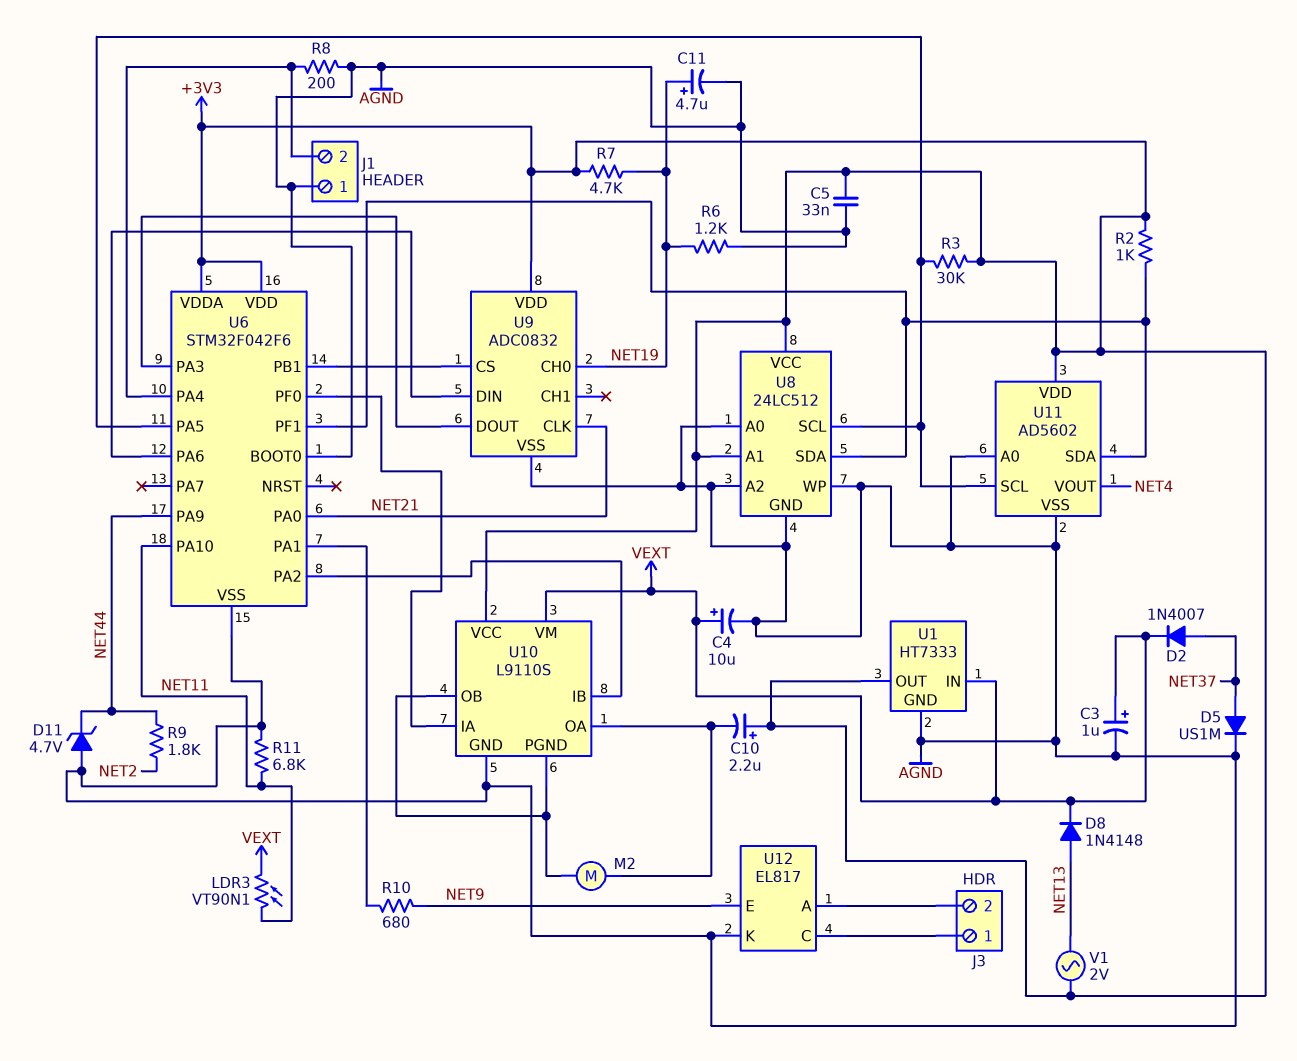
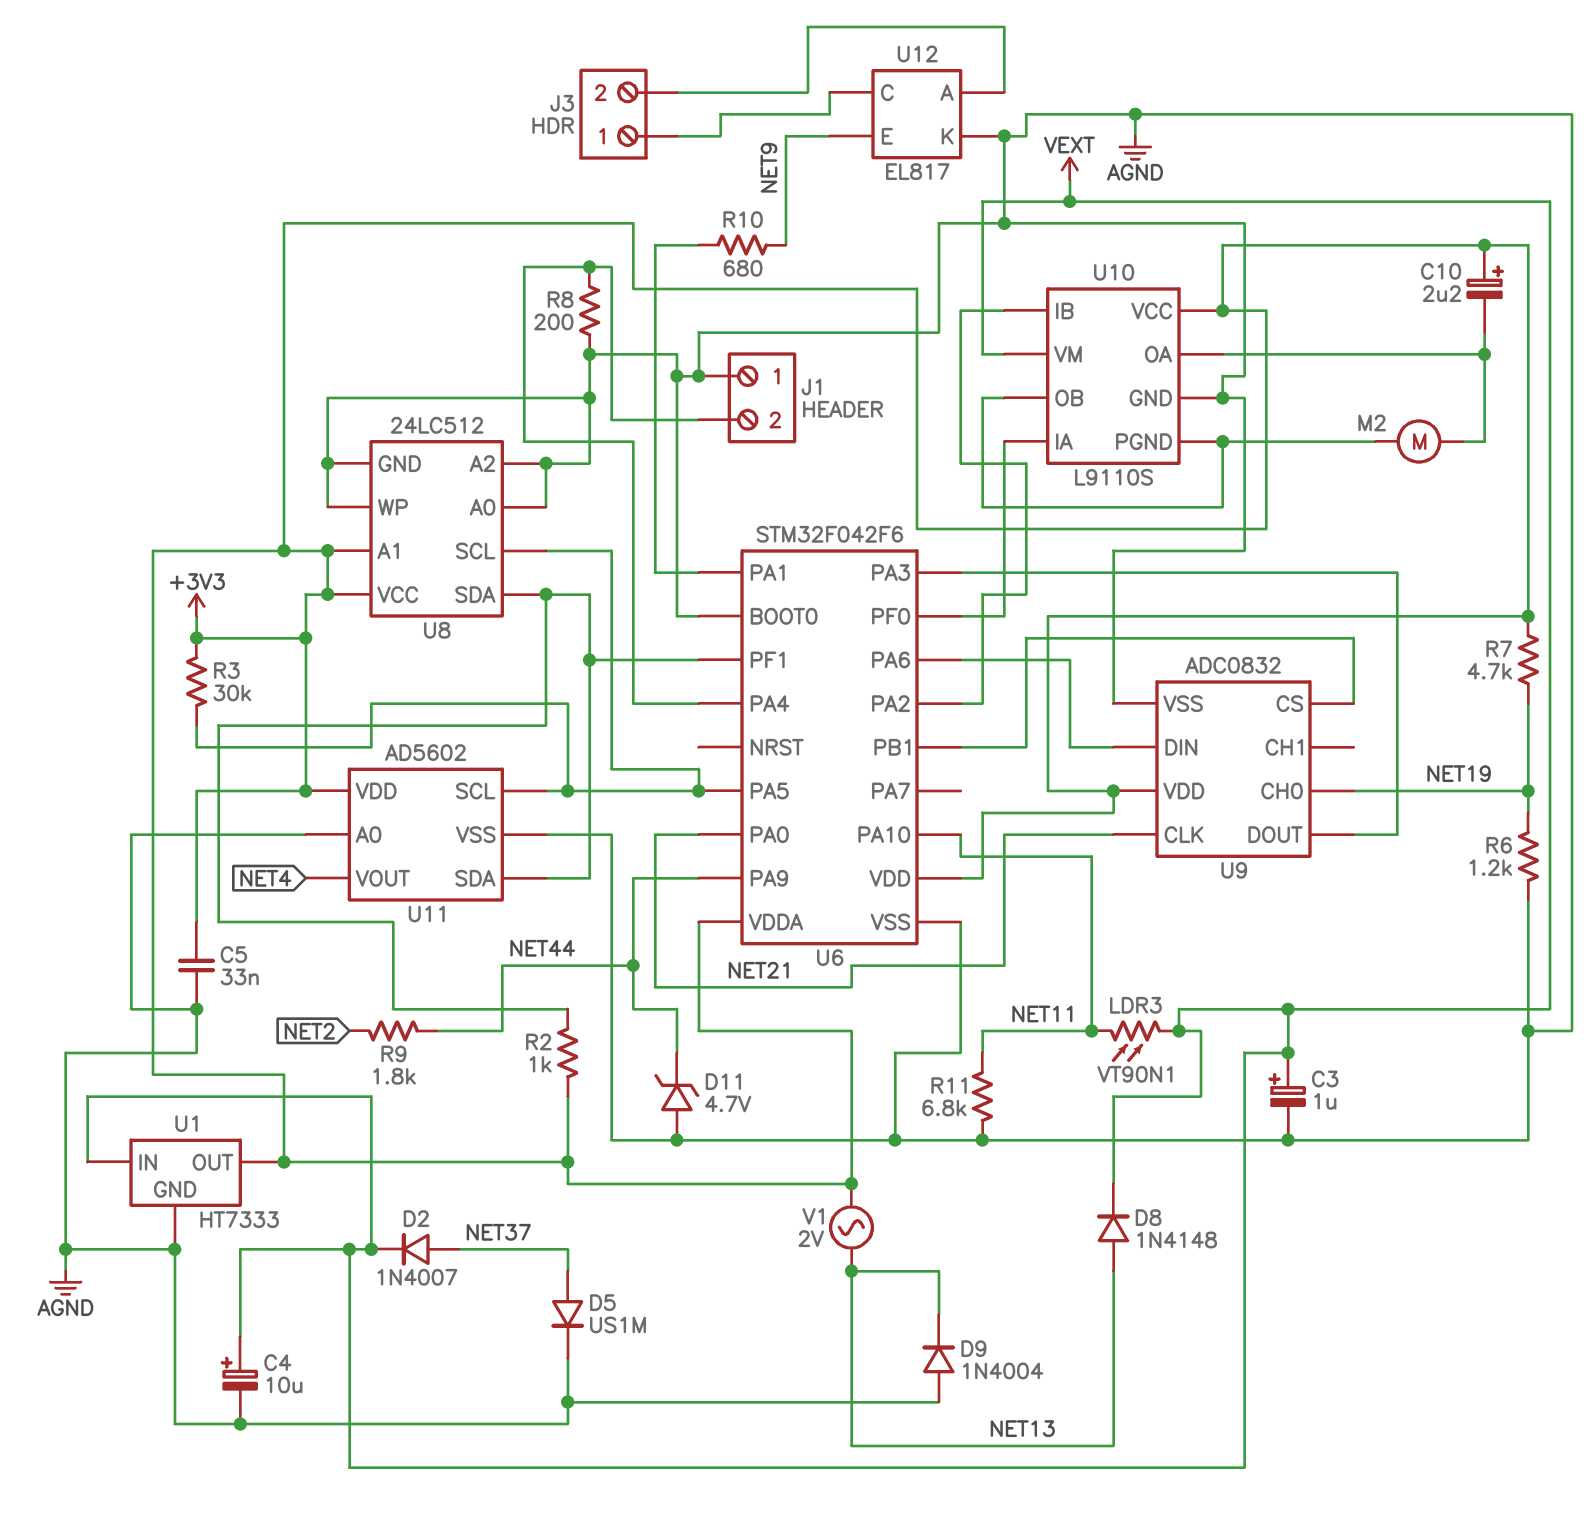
C11: 4.7uF (plus NET19, minus AGND) -> none
D9: none -> diode 1N4004 (A AGND, K NET13)

